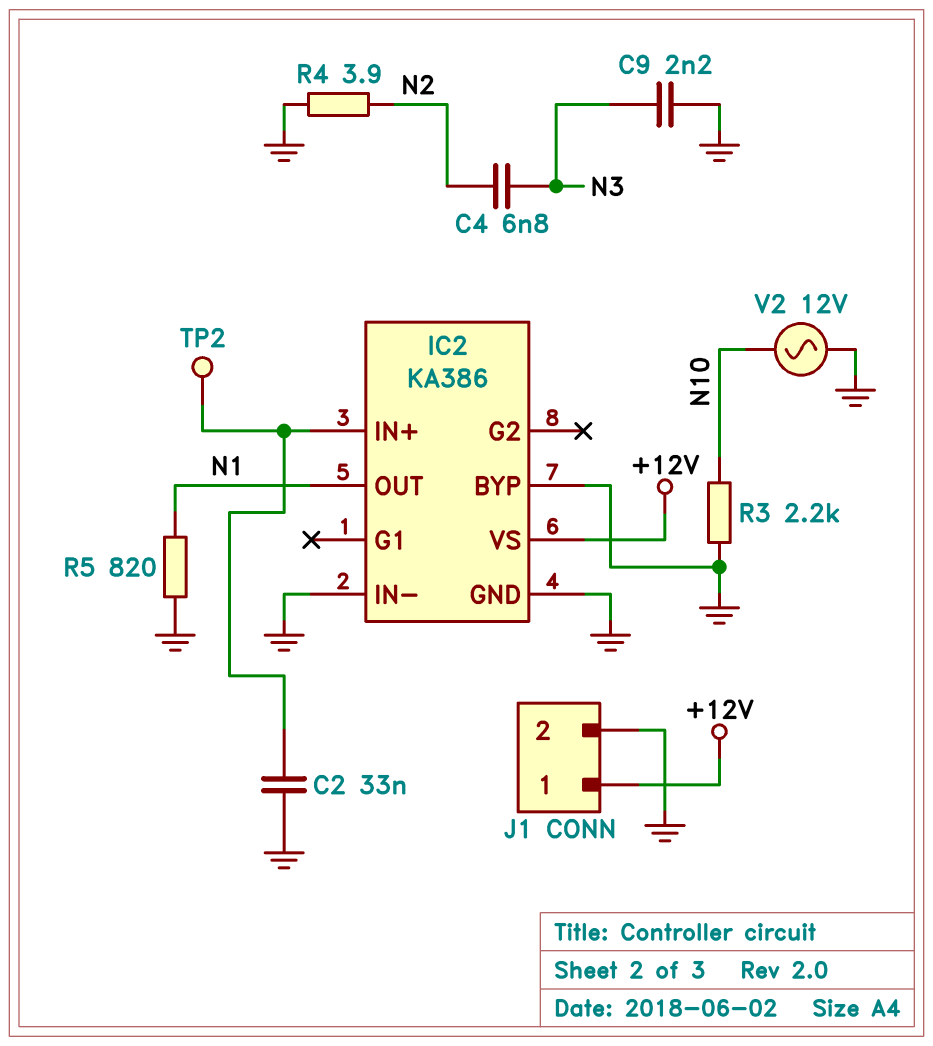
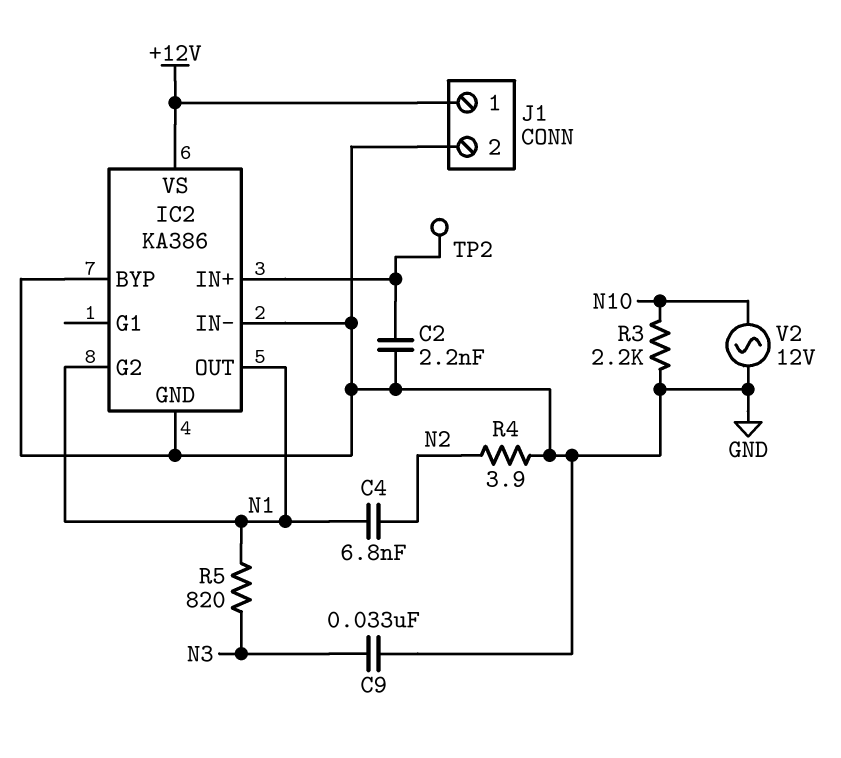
C2: 33nF (GND, IC2/IN+) -> 2.2nF (GND, IC2/IN+)
C4: 6.8nF (N2, N3) -> 6.8nF (N1, N2)
C9: 2.2nF (GND, N3) -> 33nF (GND, N3)
IC2 pin G2: none -> N1
R5: 820 (GND, N1) -> 820 (N1, N3)

